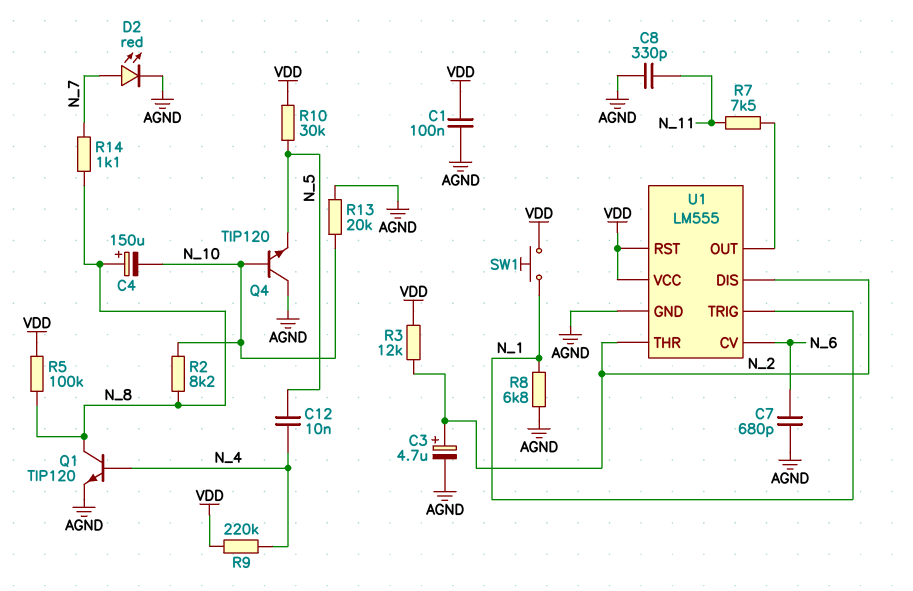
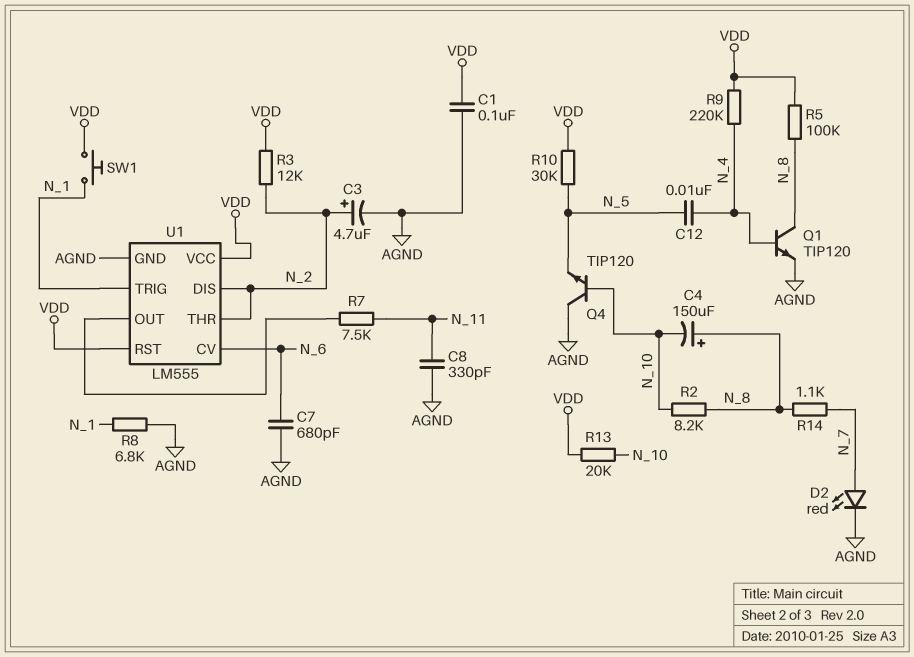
R13: 20k (AGND, N_10) -> 20k (N_10, VDD)

